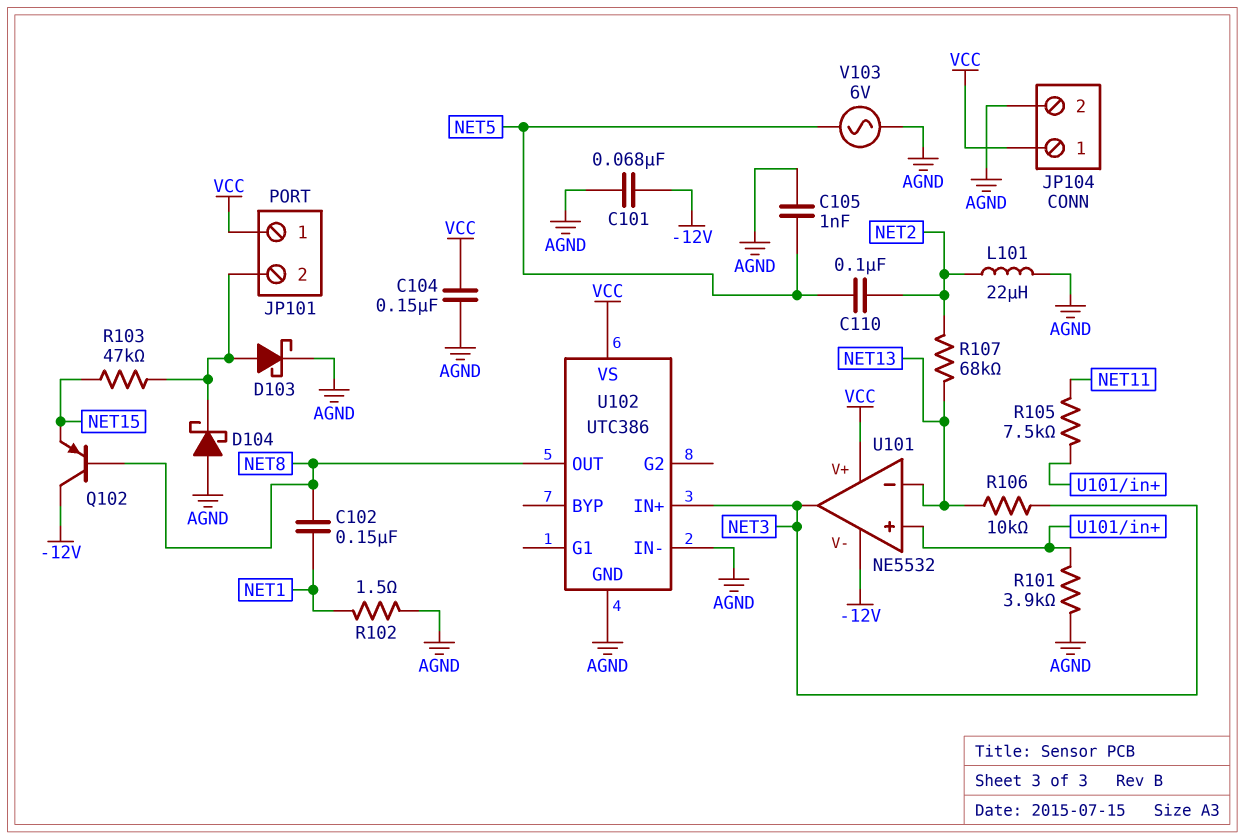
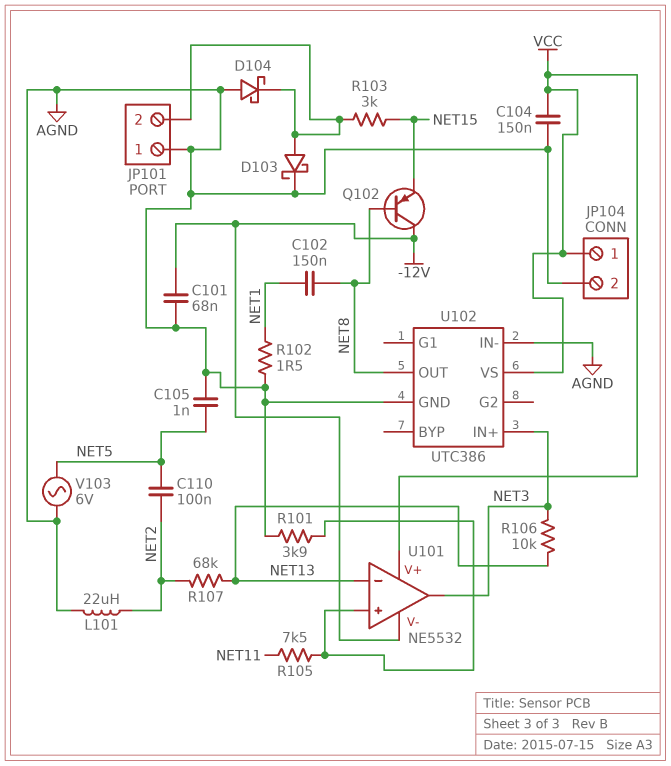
JP101 pin 1: VCC -> AGND
R103: 47k (JP101/2, NET15) -> 3k (JP101/2, NET15)

